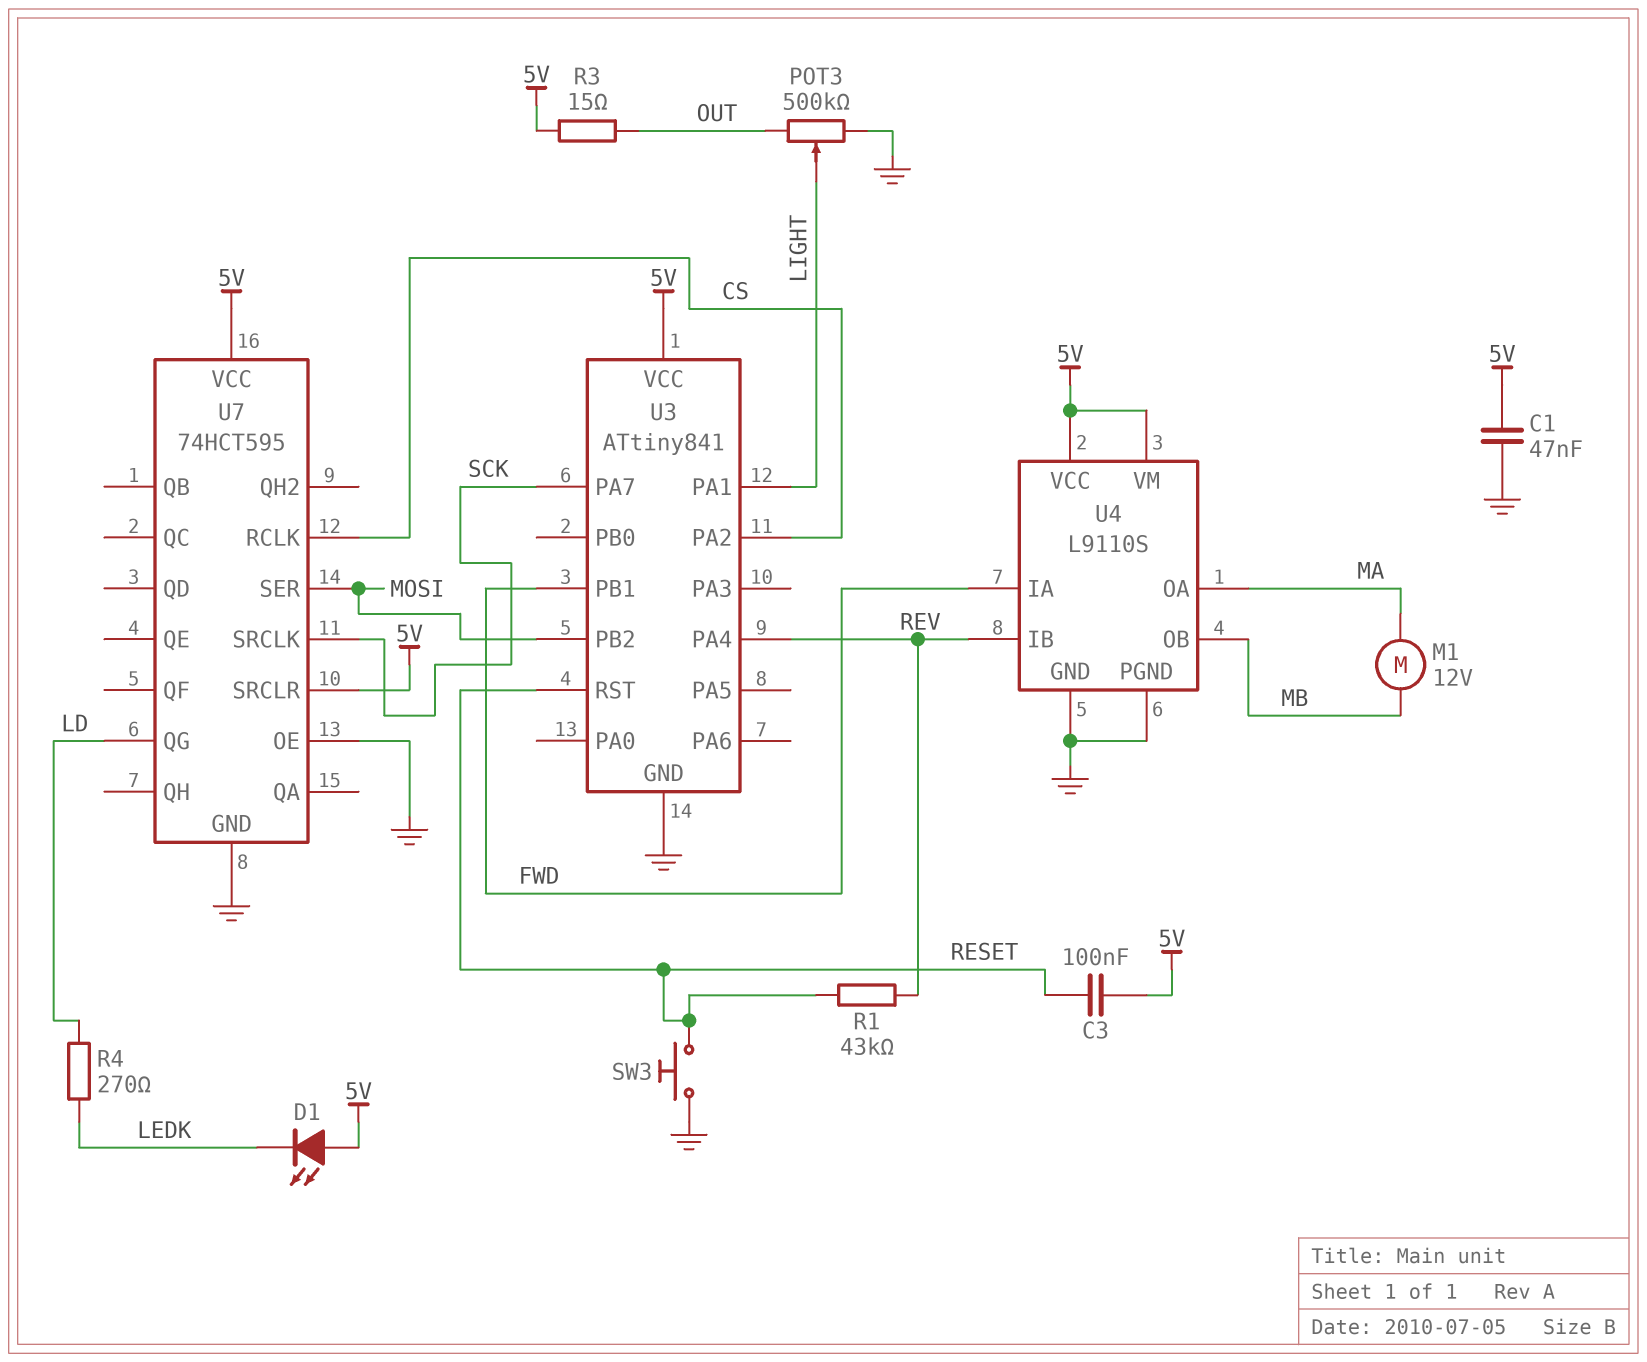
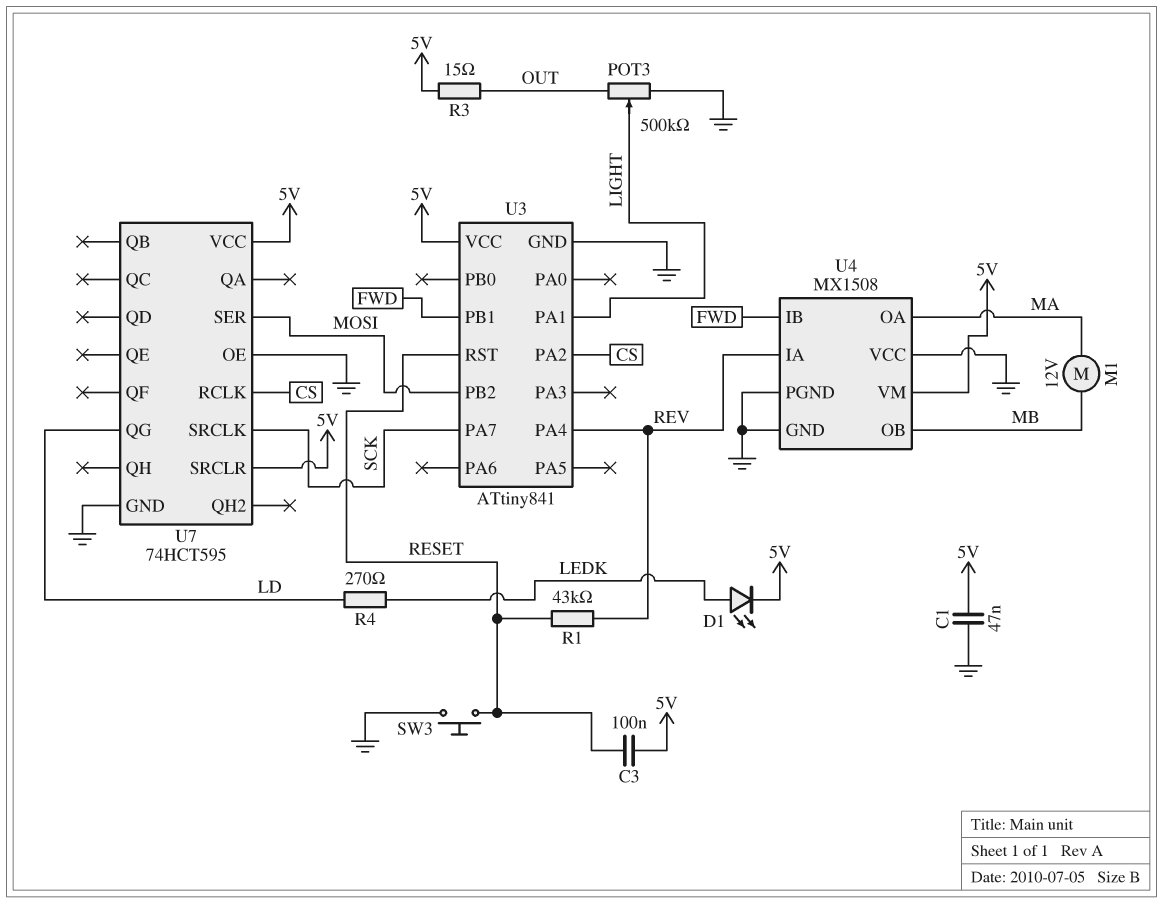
D1: LED (A 5V, K LEDK) -> LED (A LEDK, K 5V)
U4: L9110S -> MX1508
U4 pin IA: FWD -> REV
U4 pin IB: REV -> FWD
U4 pin VCC: 5V -> GND

